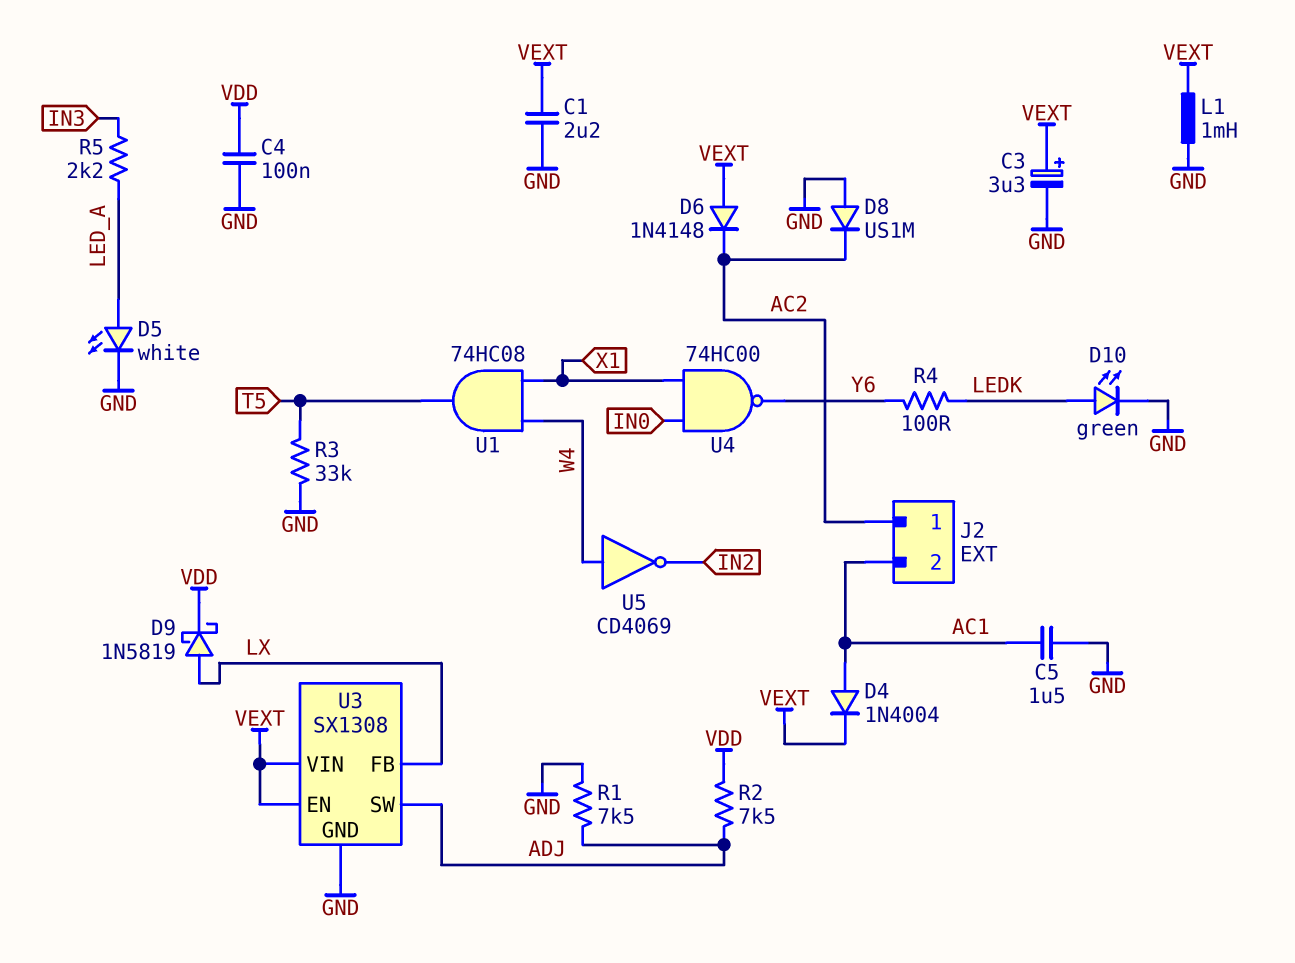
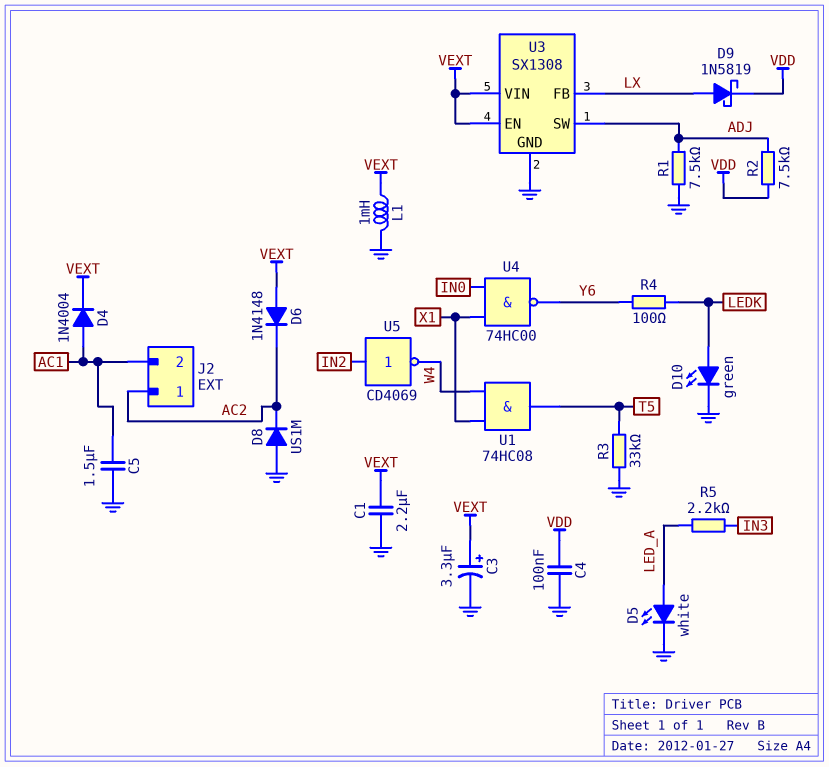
U5: NOT CD4069 (in W4, out IN2) -> NOT CD4069 (in IN2, out W4)

